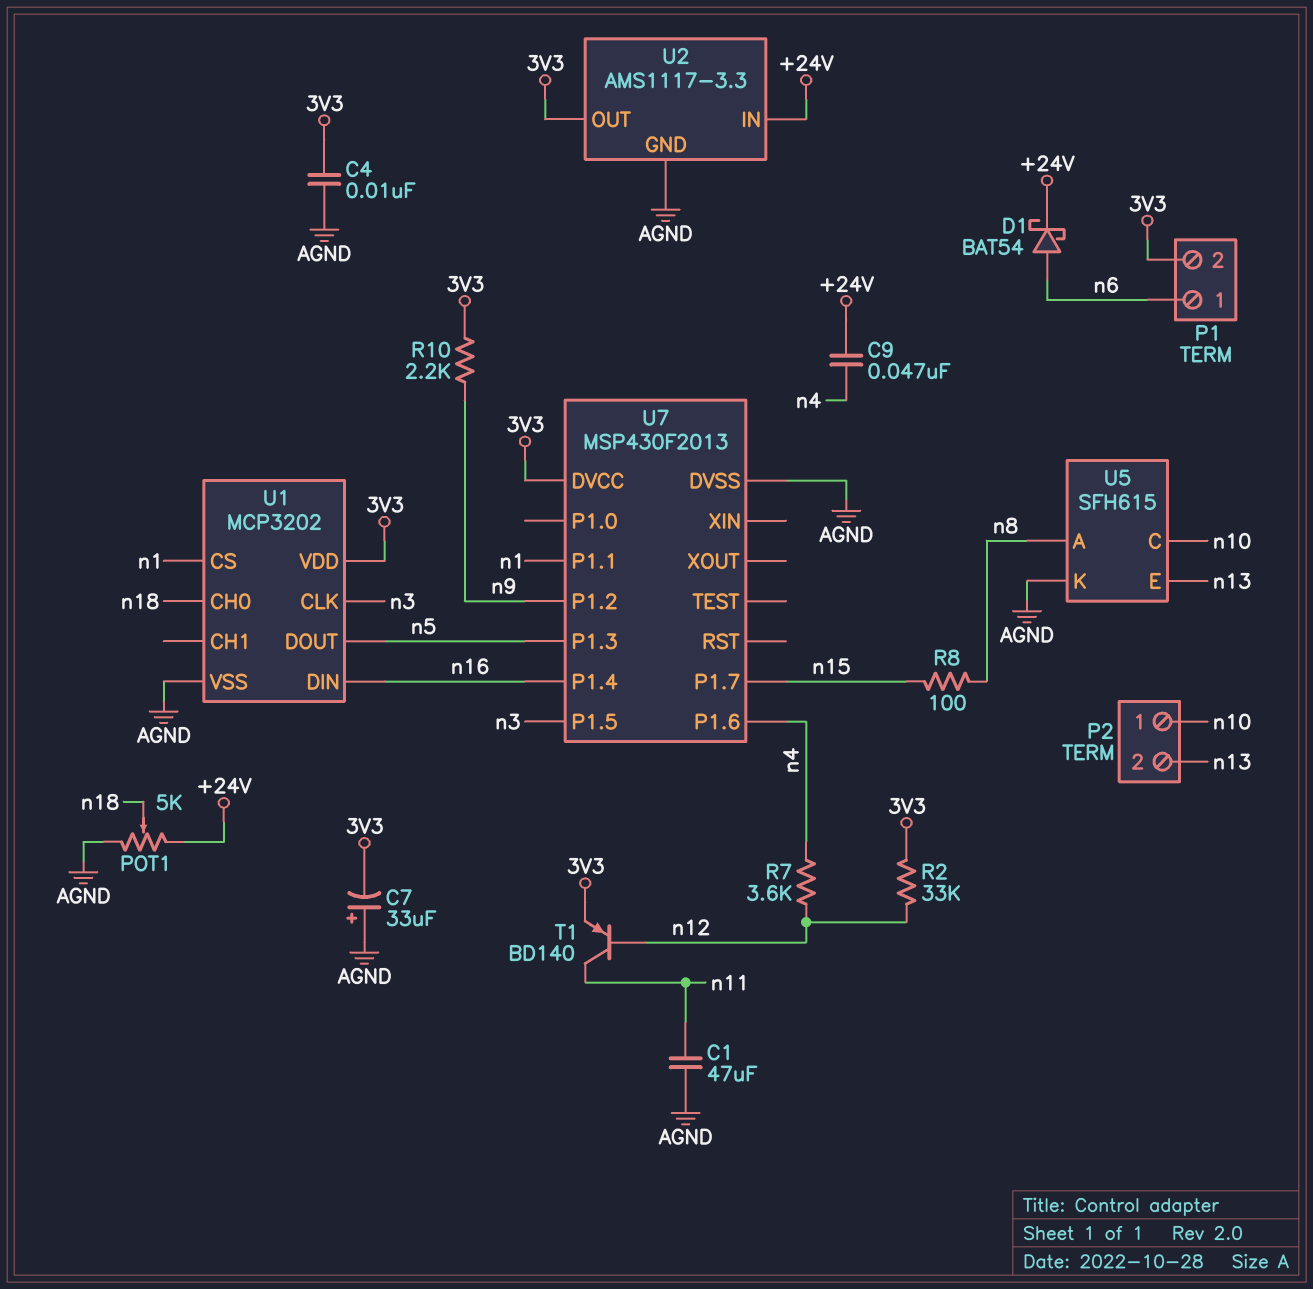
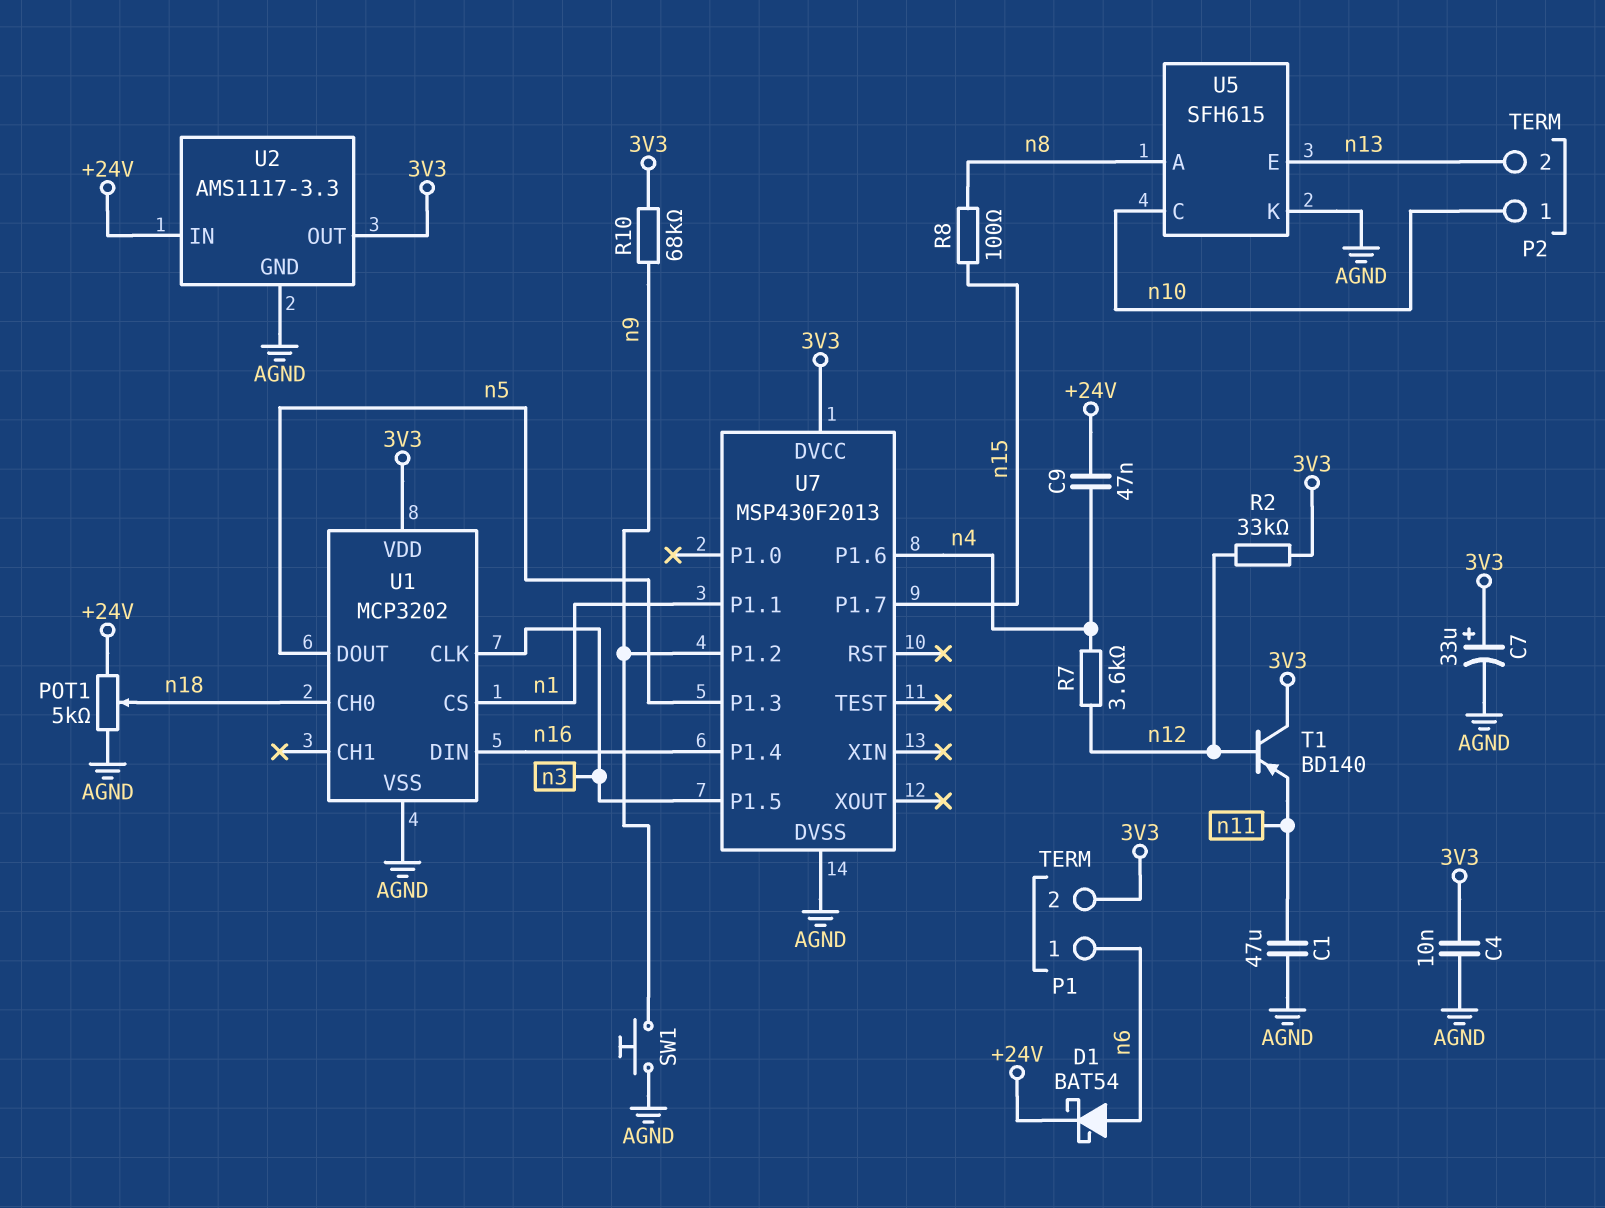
C7: 33uF (plus AGND, minus 3V3) -> 33uF (plus 3V3, minus AGND)
R10: 2.2k (3V3, n9) -> 68k (3V3, n9)
SW1: none -> button (AGND, n9)
T1: PNP BD140 (B n12, C n11, E 3V3) -> PNP BD140 (B n12, C 3V3, E n11)

